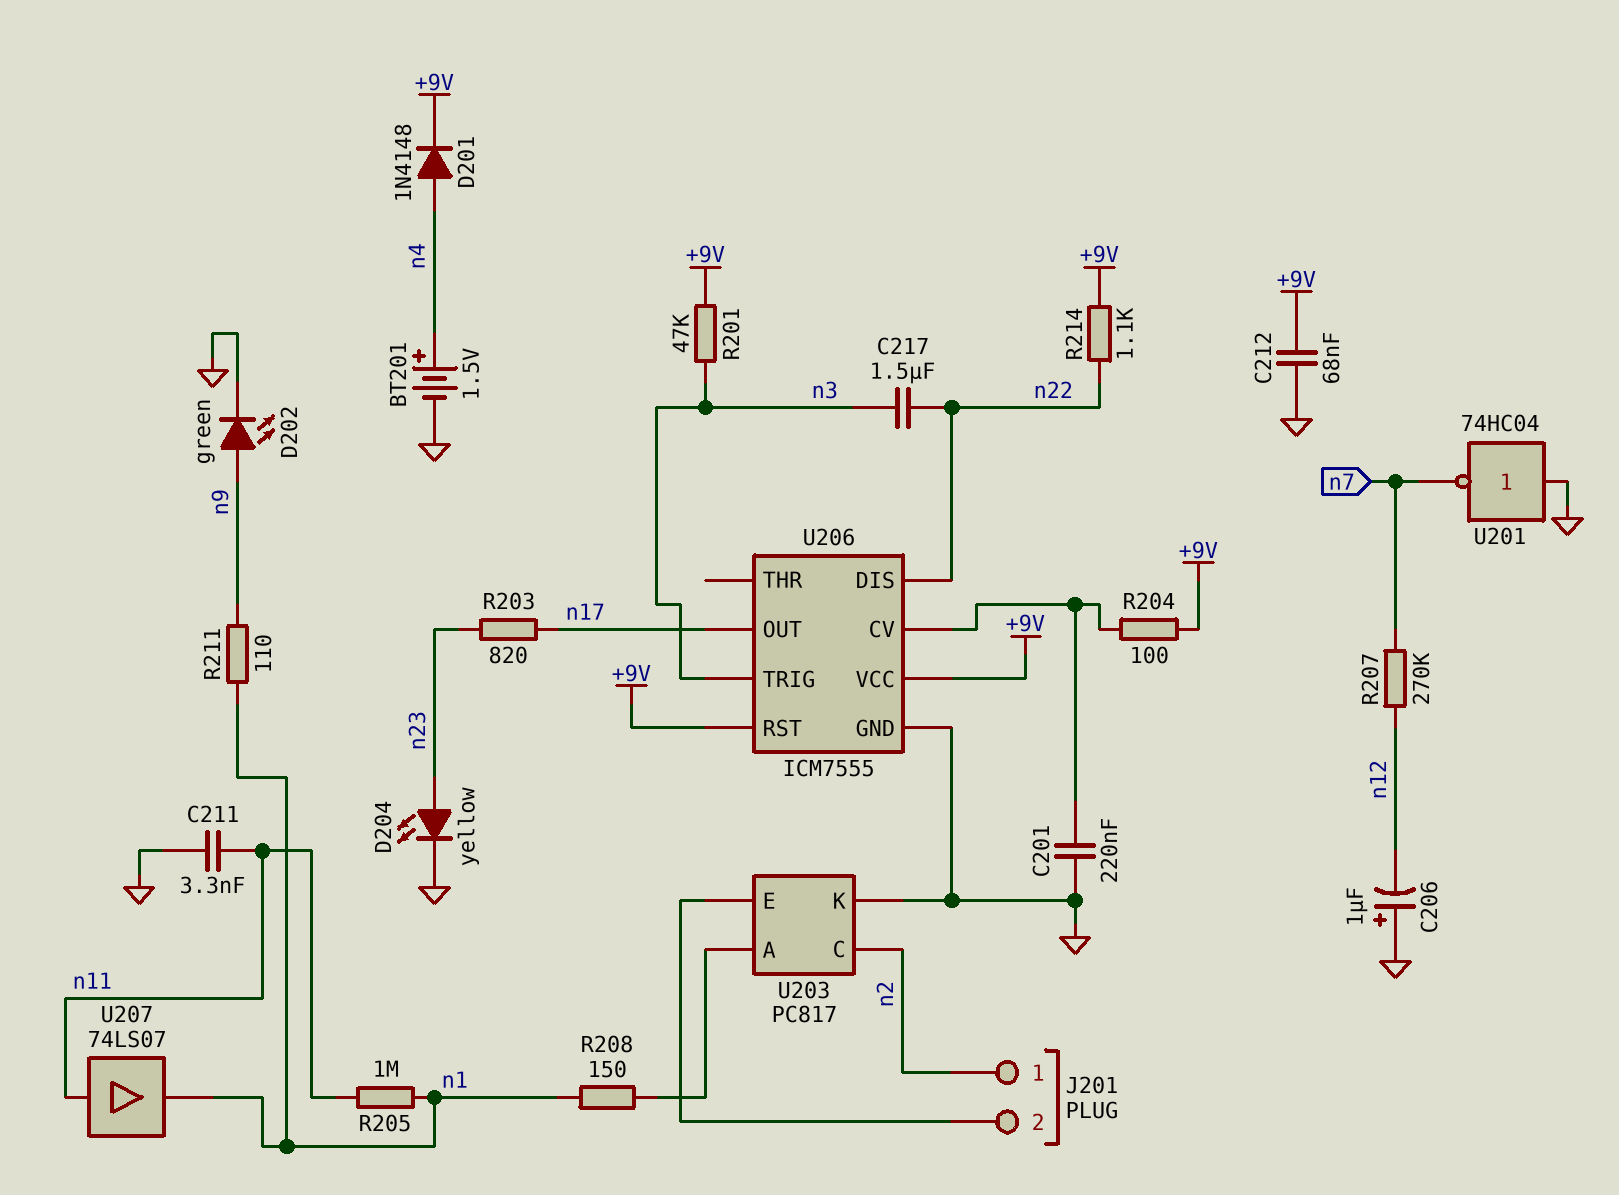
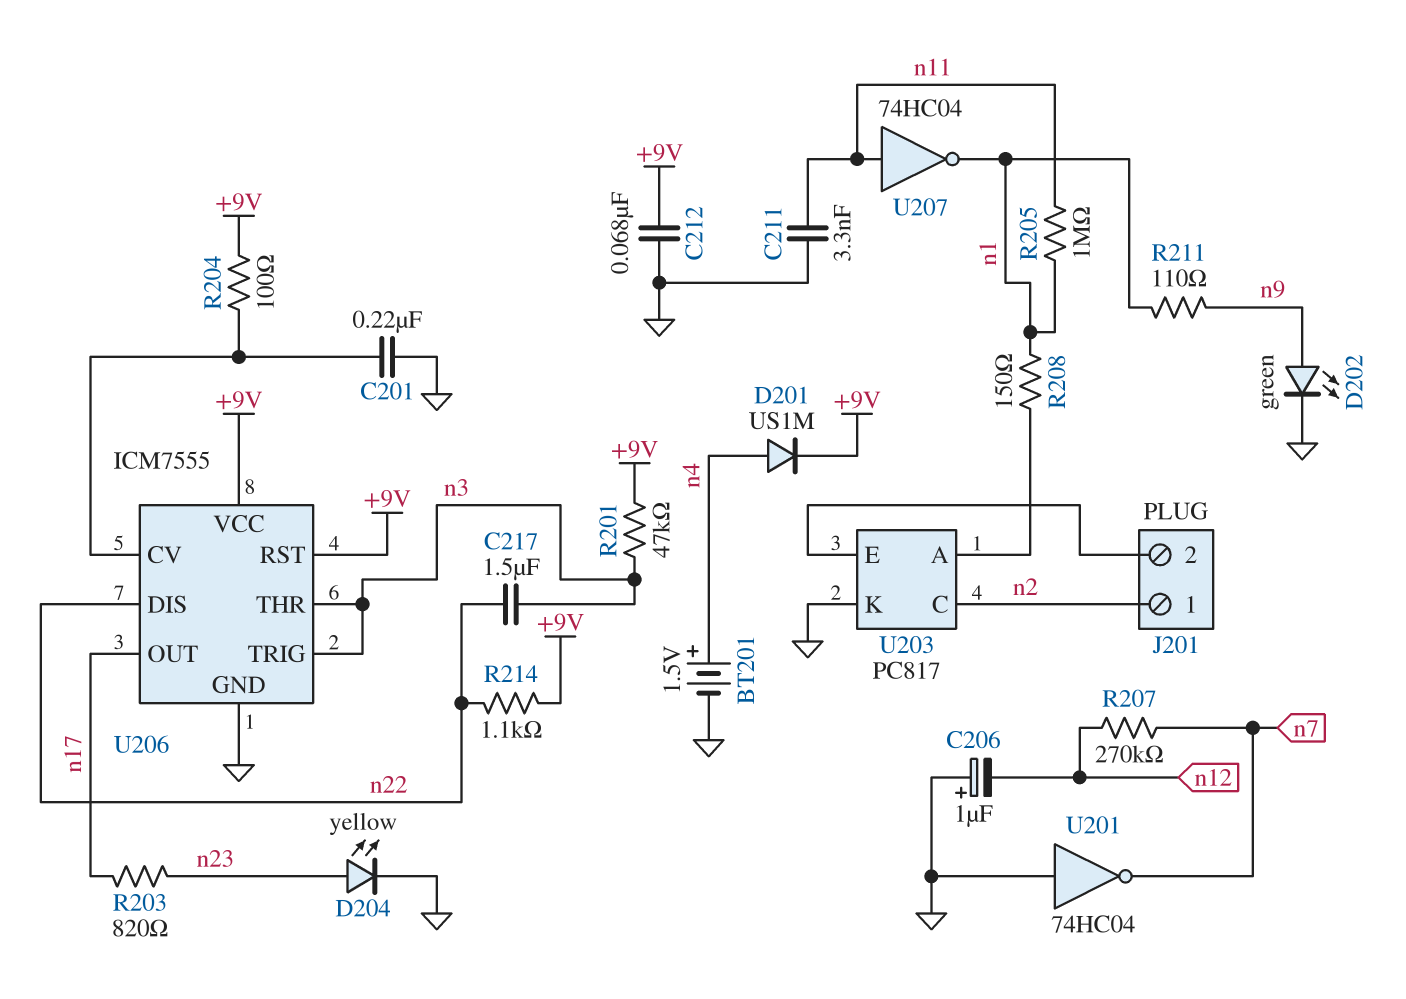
D201: diode 1N4148 (A n4, K +9V) -> diode US1M (A n4, K +9V)
U206 pin THR: none -> n3
U207: buffer 74LS07 (in n11, out n1) -> NOT 74HC04 (in n11, out n1)

